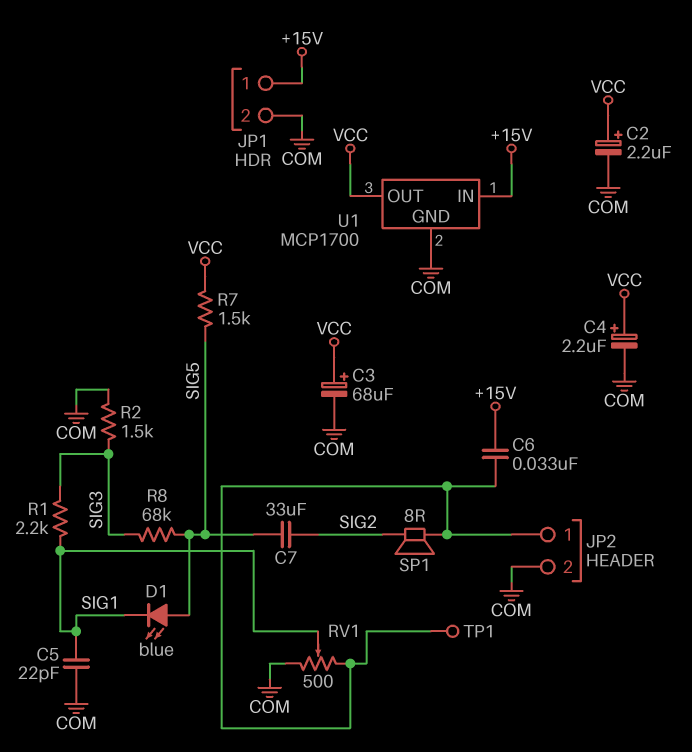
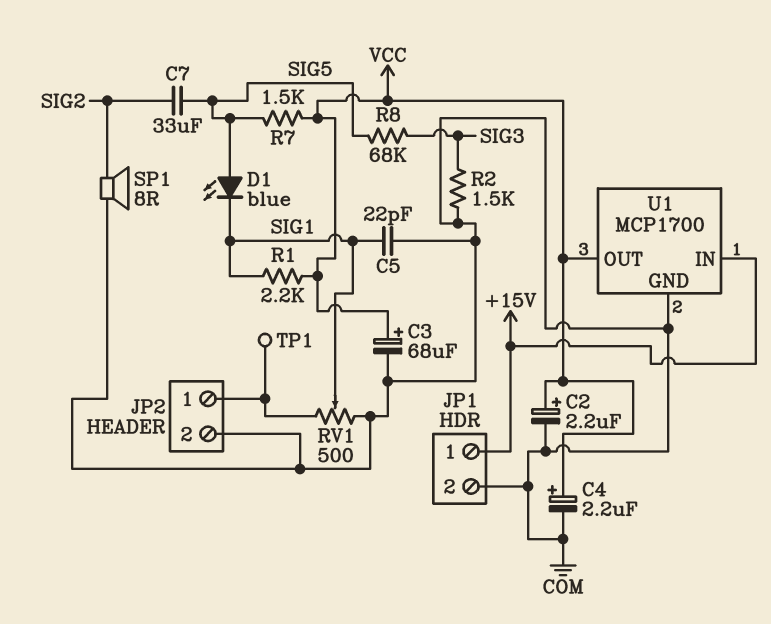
C6: 33nF (+15V, JP2/1) -> none
R1: 2.2k (SIG1, SIG3) -> 2.2k (SIG1, VCC)
SP1: speaker 8R (JP2/1, SIG2) -> speaker 8R (COM, SIG2)

